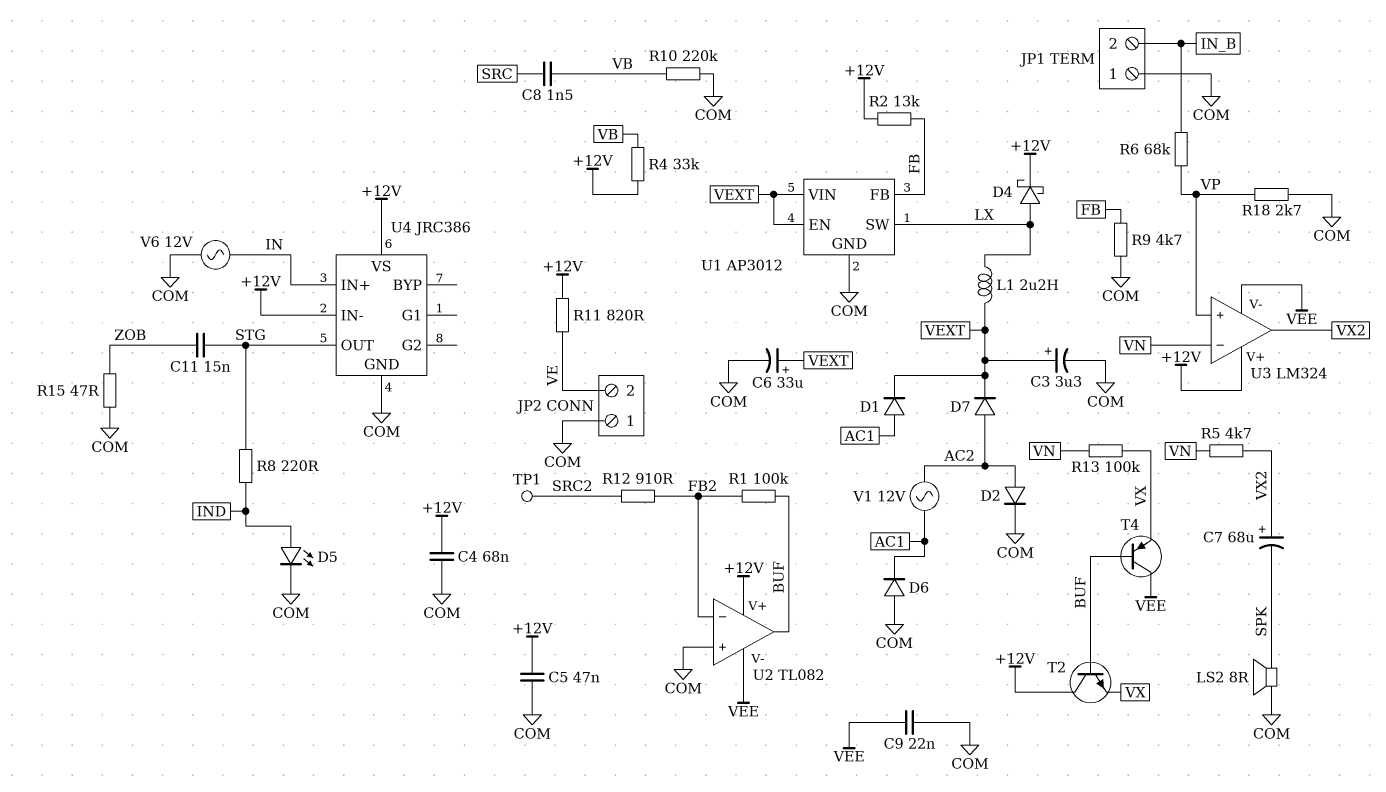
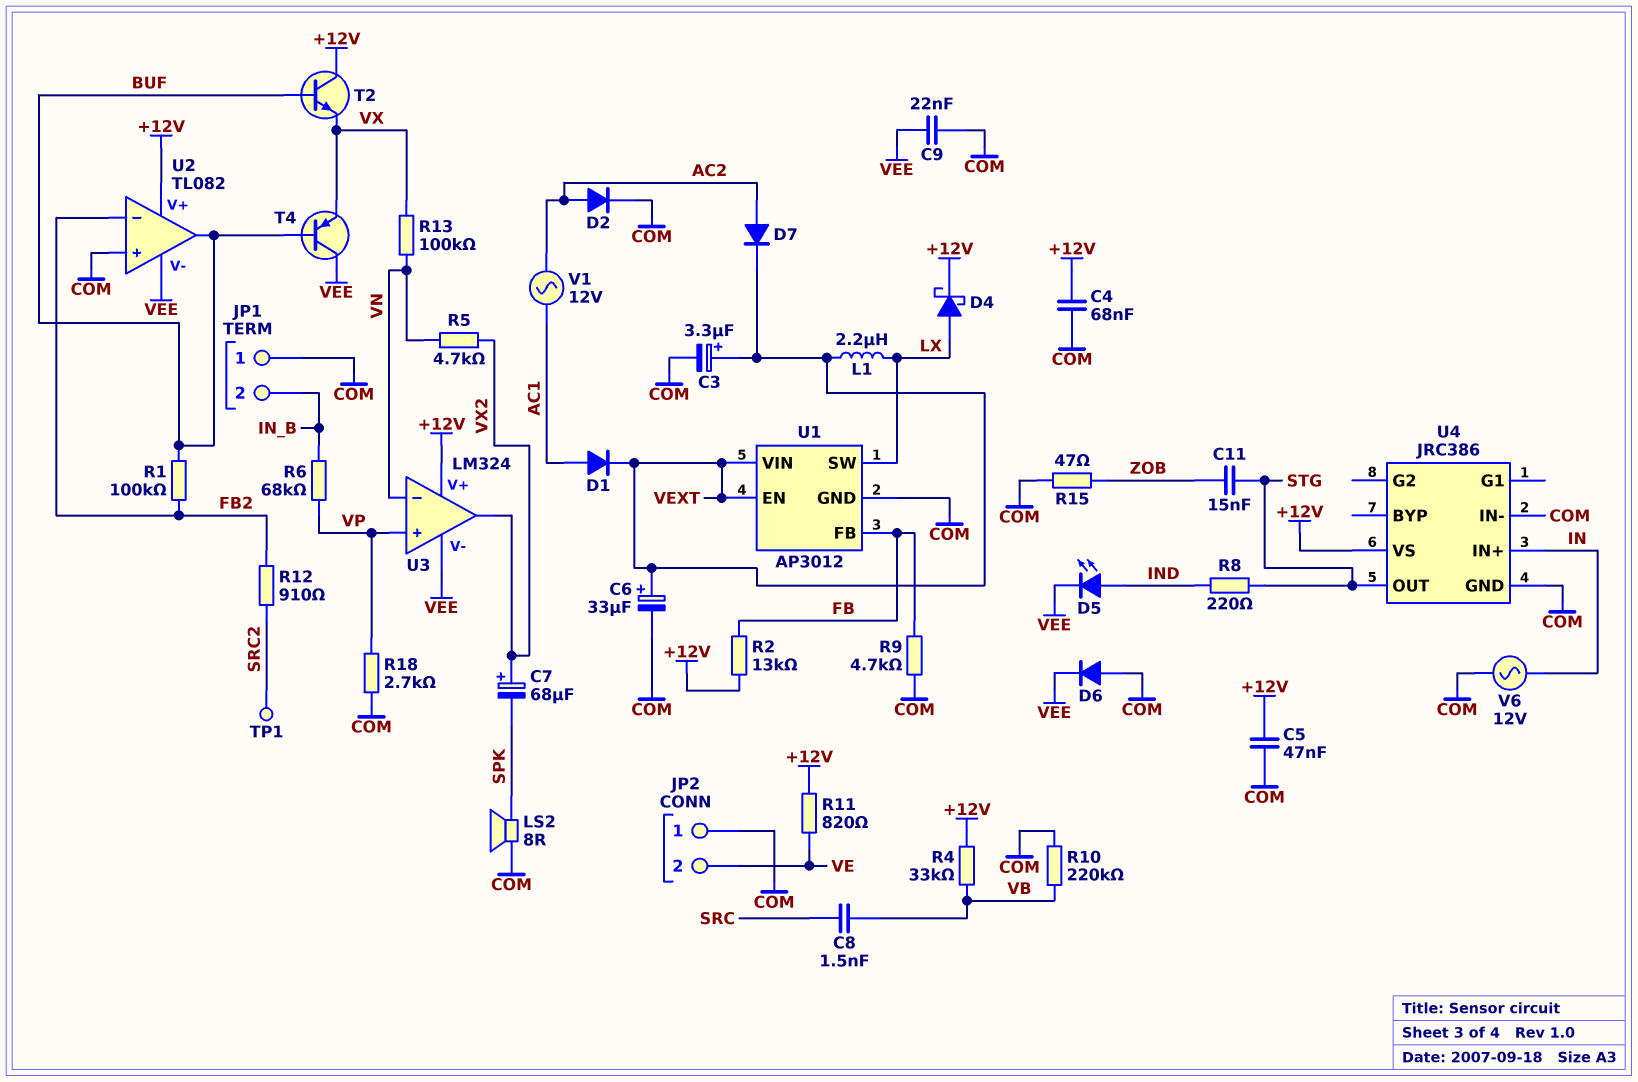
D5: LED (A IND, K COM) -> LED (A IND, K VEE)
D6: diode (A COM, K AC1) -> diode (A COM, K VEE)
U4 pin IN-: +12V -> COM

